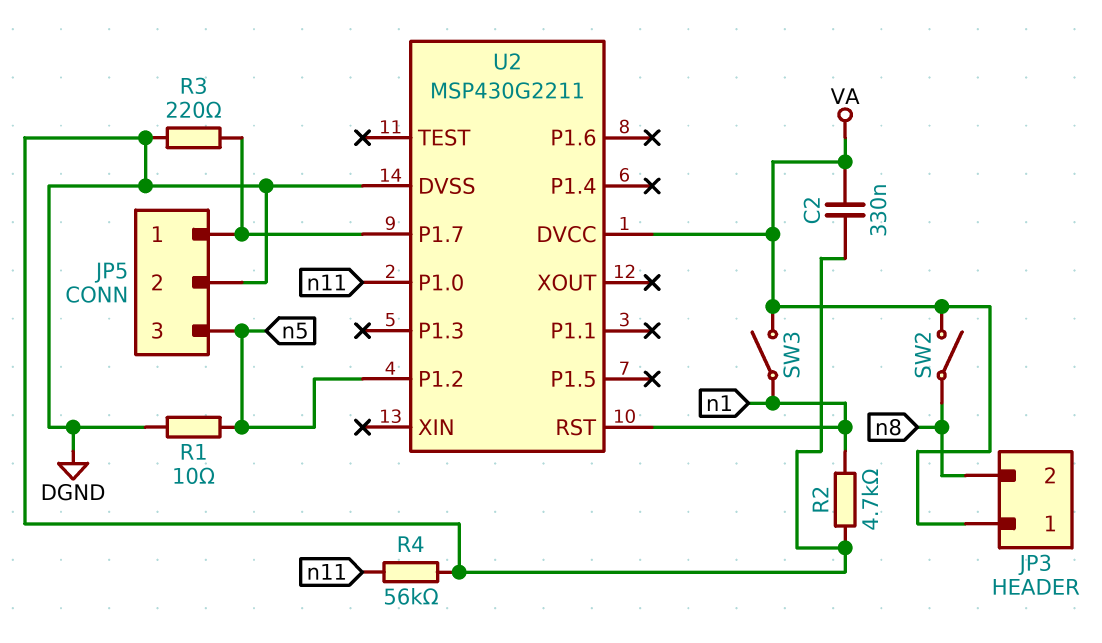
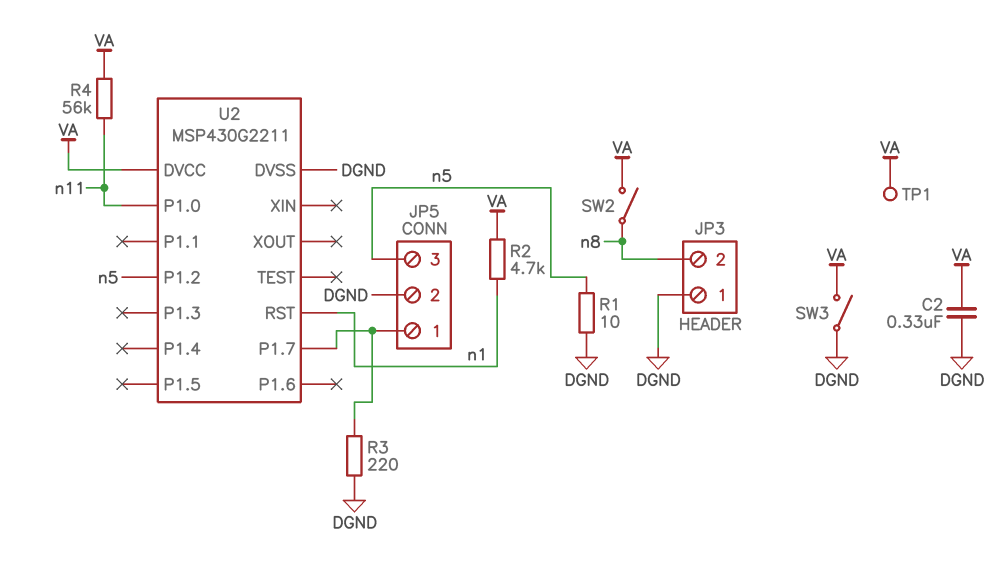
JP3 pin 1: VA -> DGND
R2: 4.7k (DGND, n1) -> 4.7k (VA, n1)
R4: 56k (DGND, n11) -> 56k (VA, n11)
SW3: switch (VA, n1) -> switch (DGND, VA)
TP1: none -> test point (VA)

